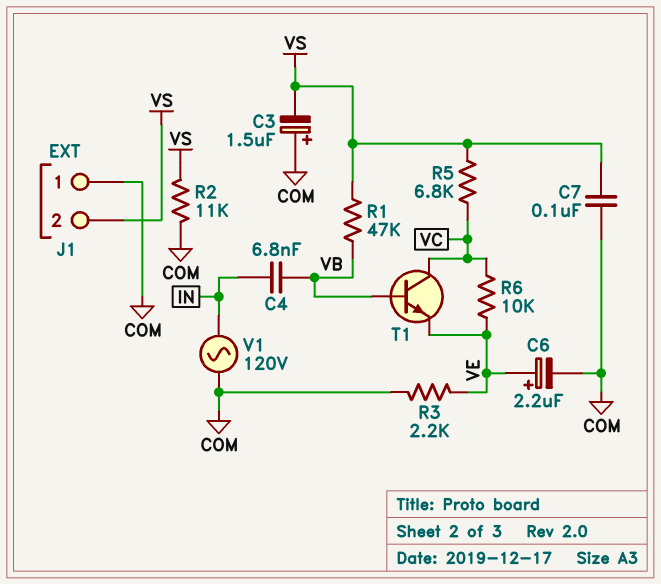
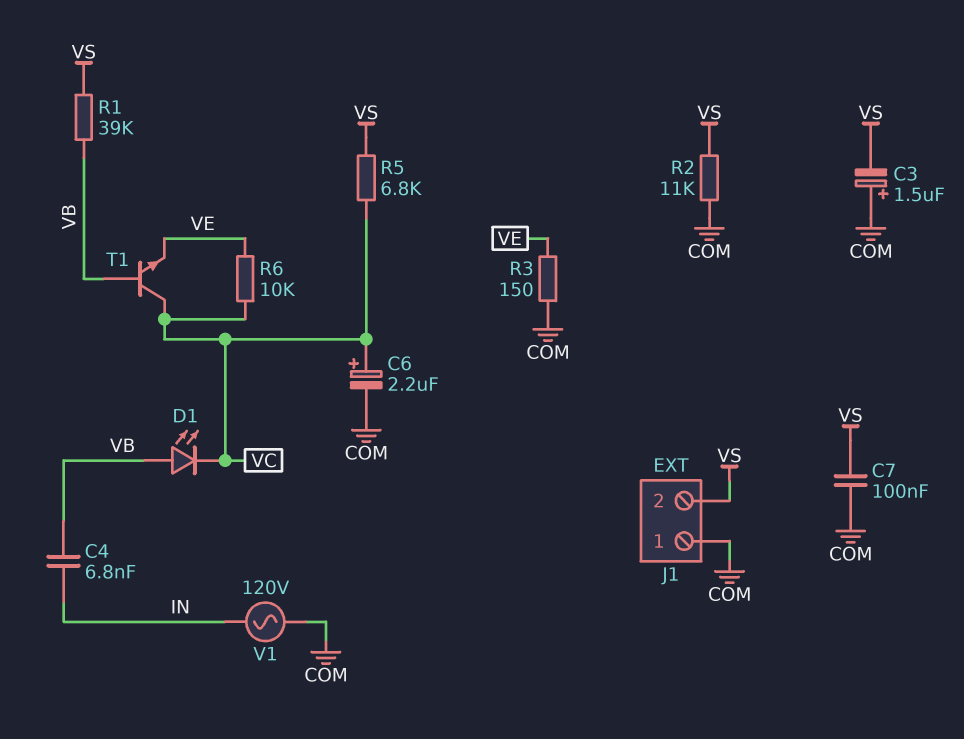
C6: 2.2uF (plus VE, minus COM) -> 2.2uF (plus VC, minus COM)
D1: none -> LED (A VB, K VC)
R1: 47k (VB, VS) -> 39k (VB, VS)
R3: 2.2k (COM, VE) -> 150 (COM, VE)

